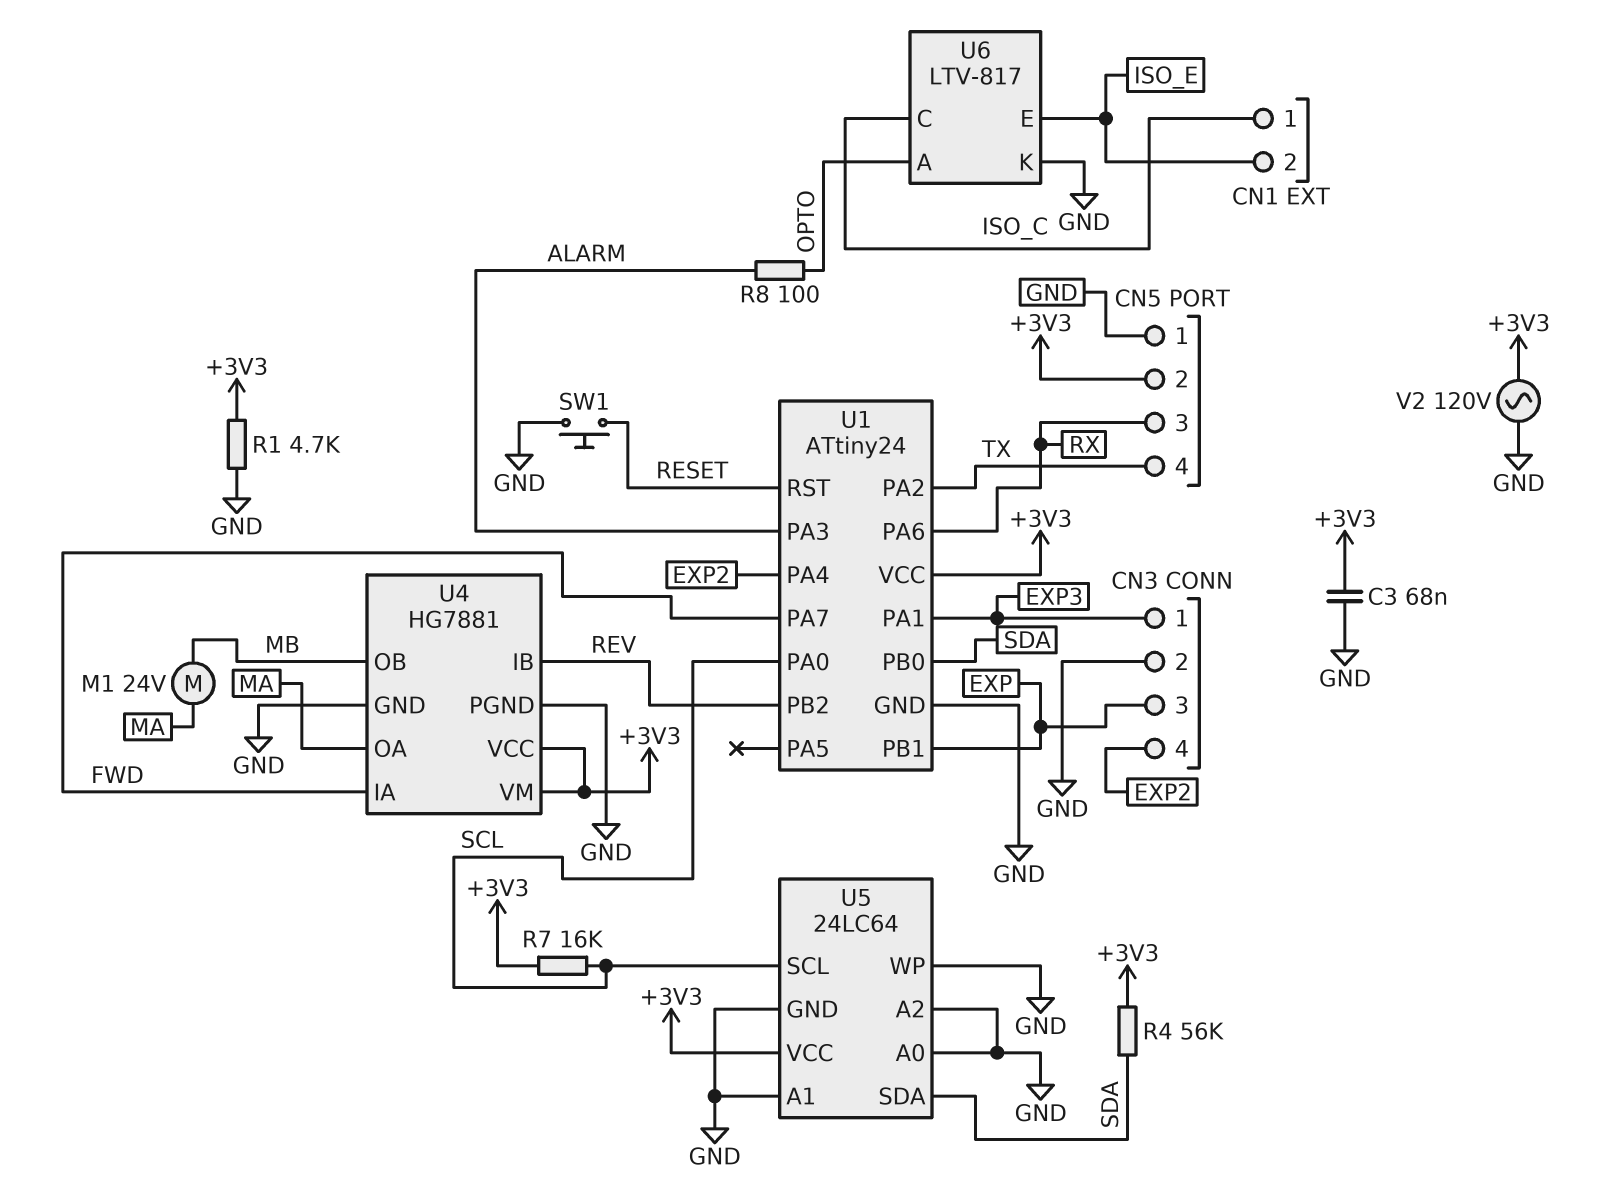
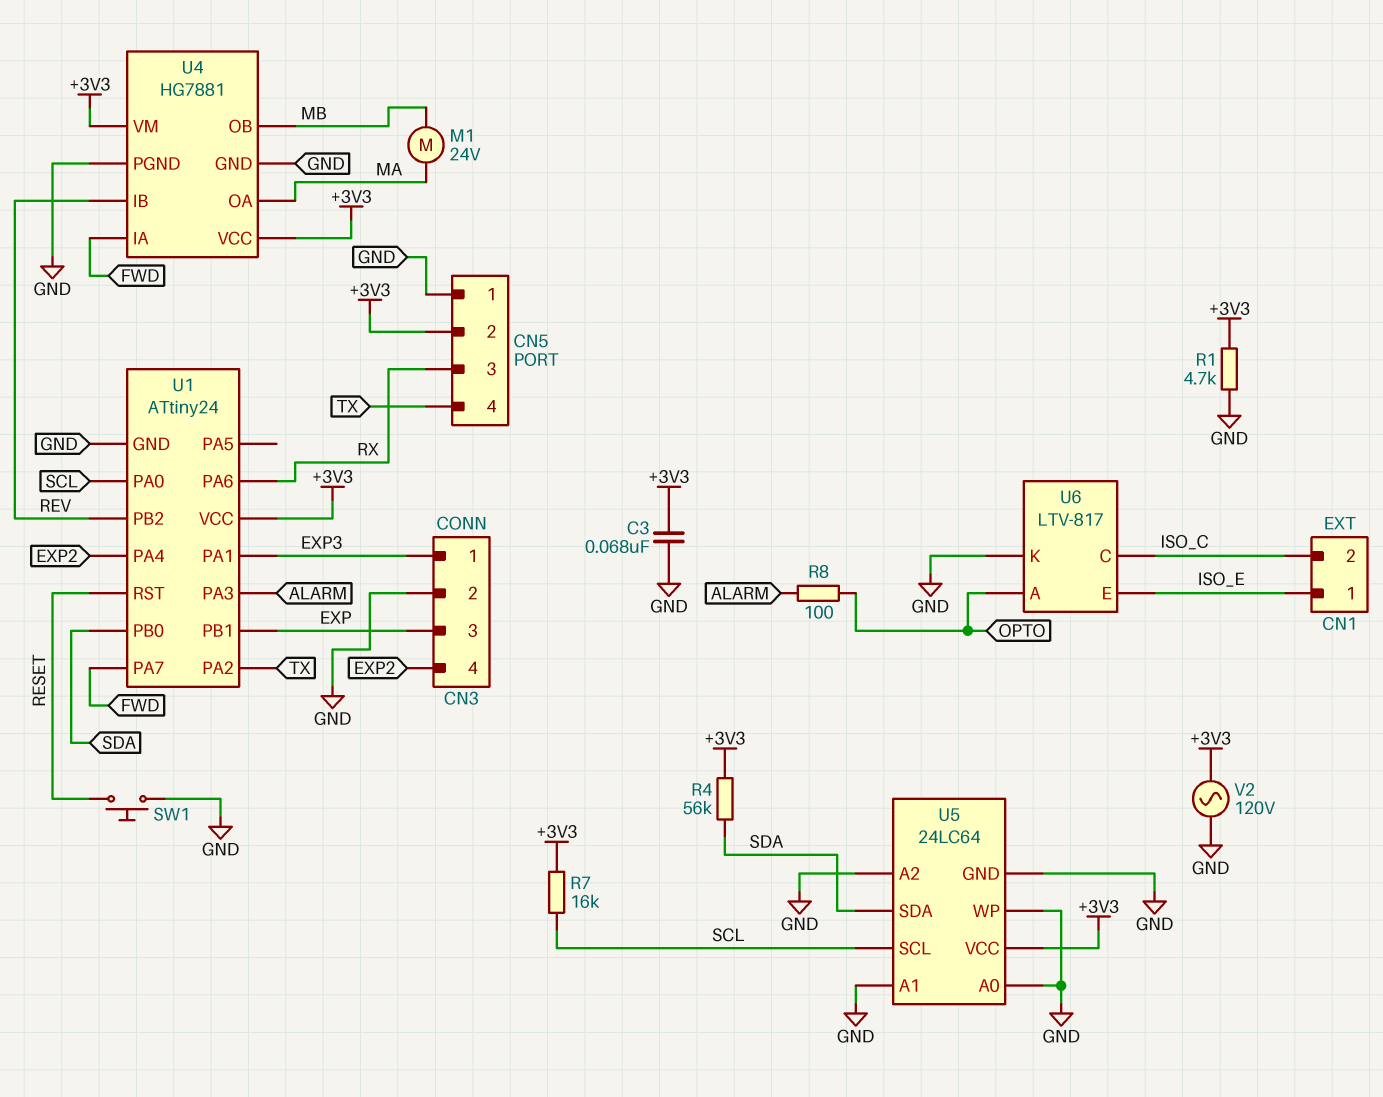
CN1 pin 1: ISO_C -> ISO_E
CN1 pin 2: ISO_E -> ISO_C

